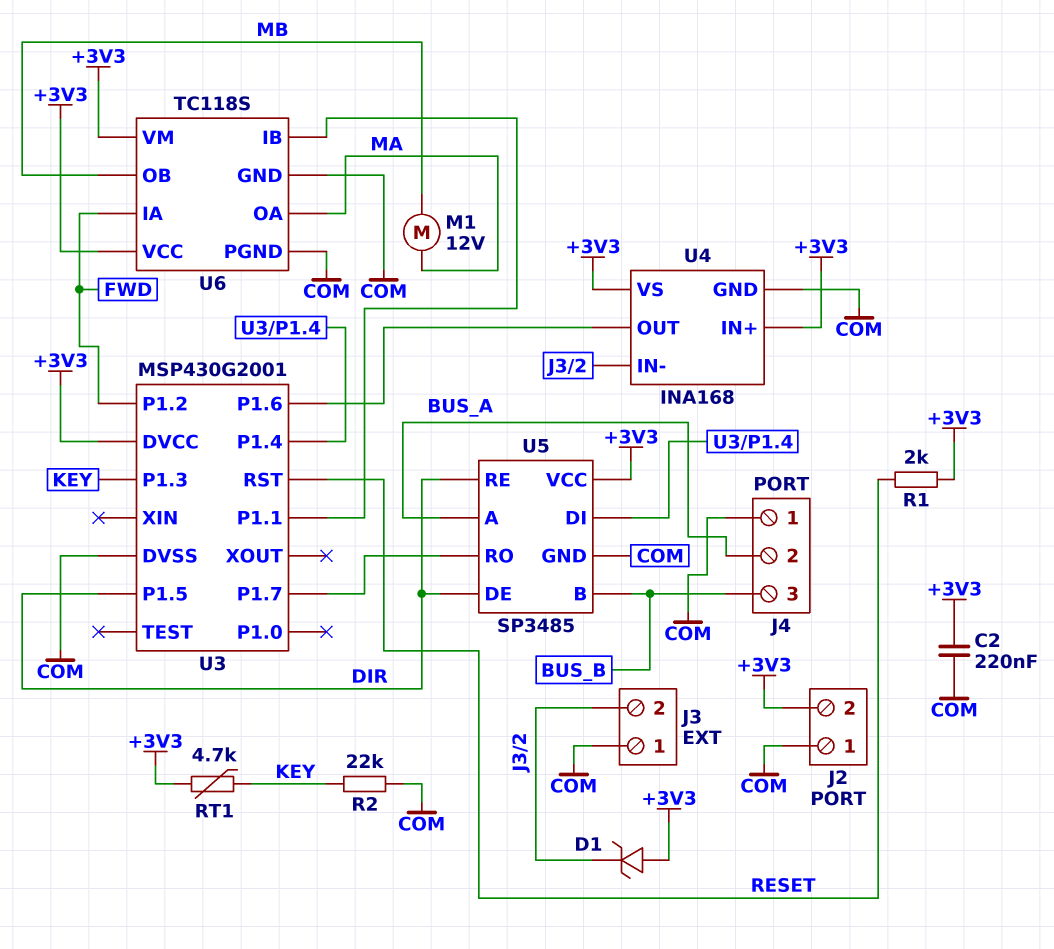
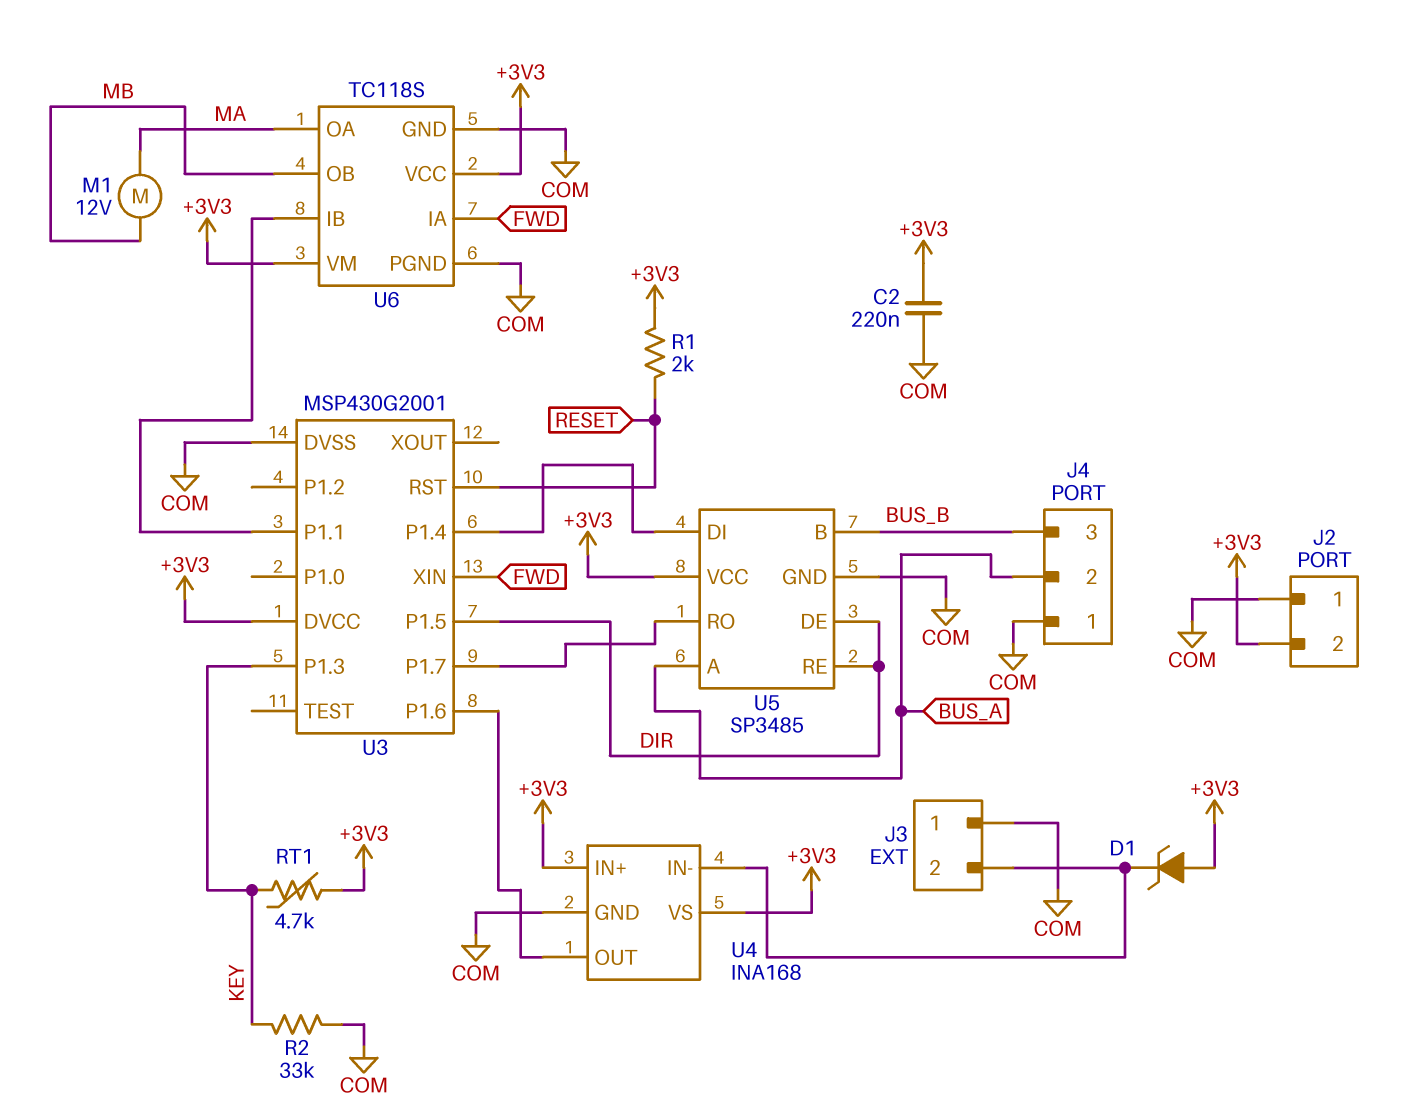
R2: 22k (COM, KEY) -> 33k (COM, KEY)
U3 pin P1.2: FWD -> none
U3 pin XIN: none -> FWD

